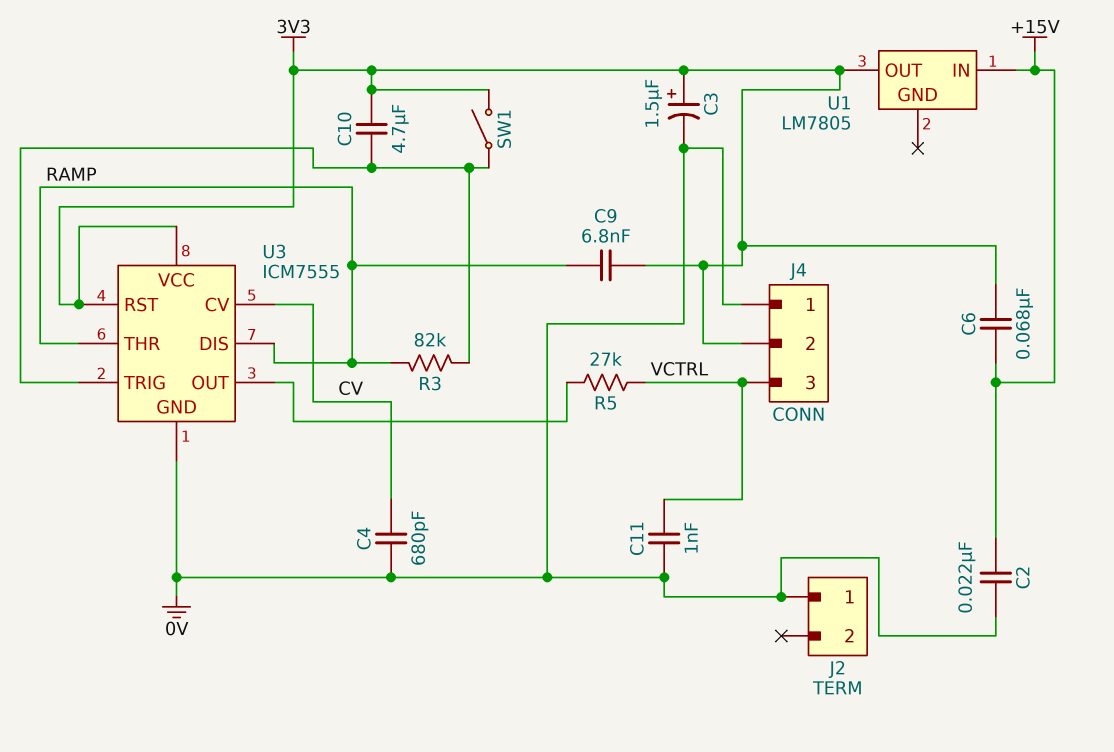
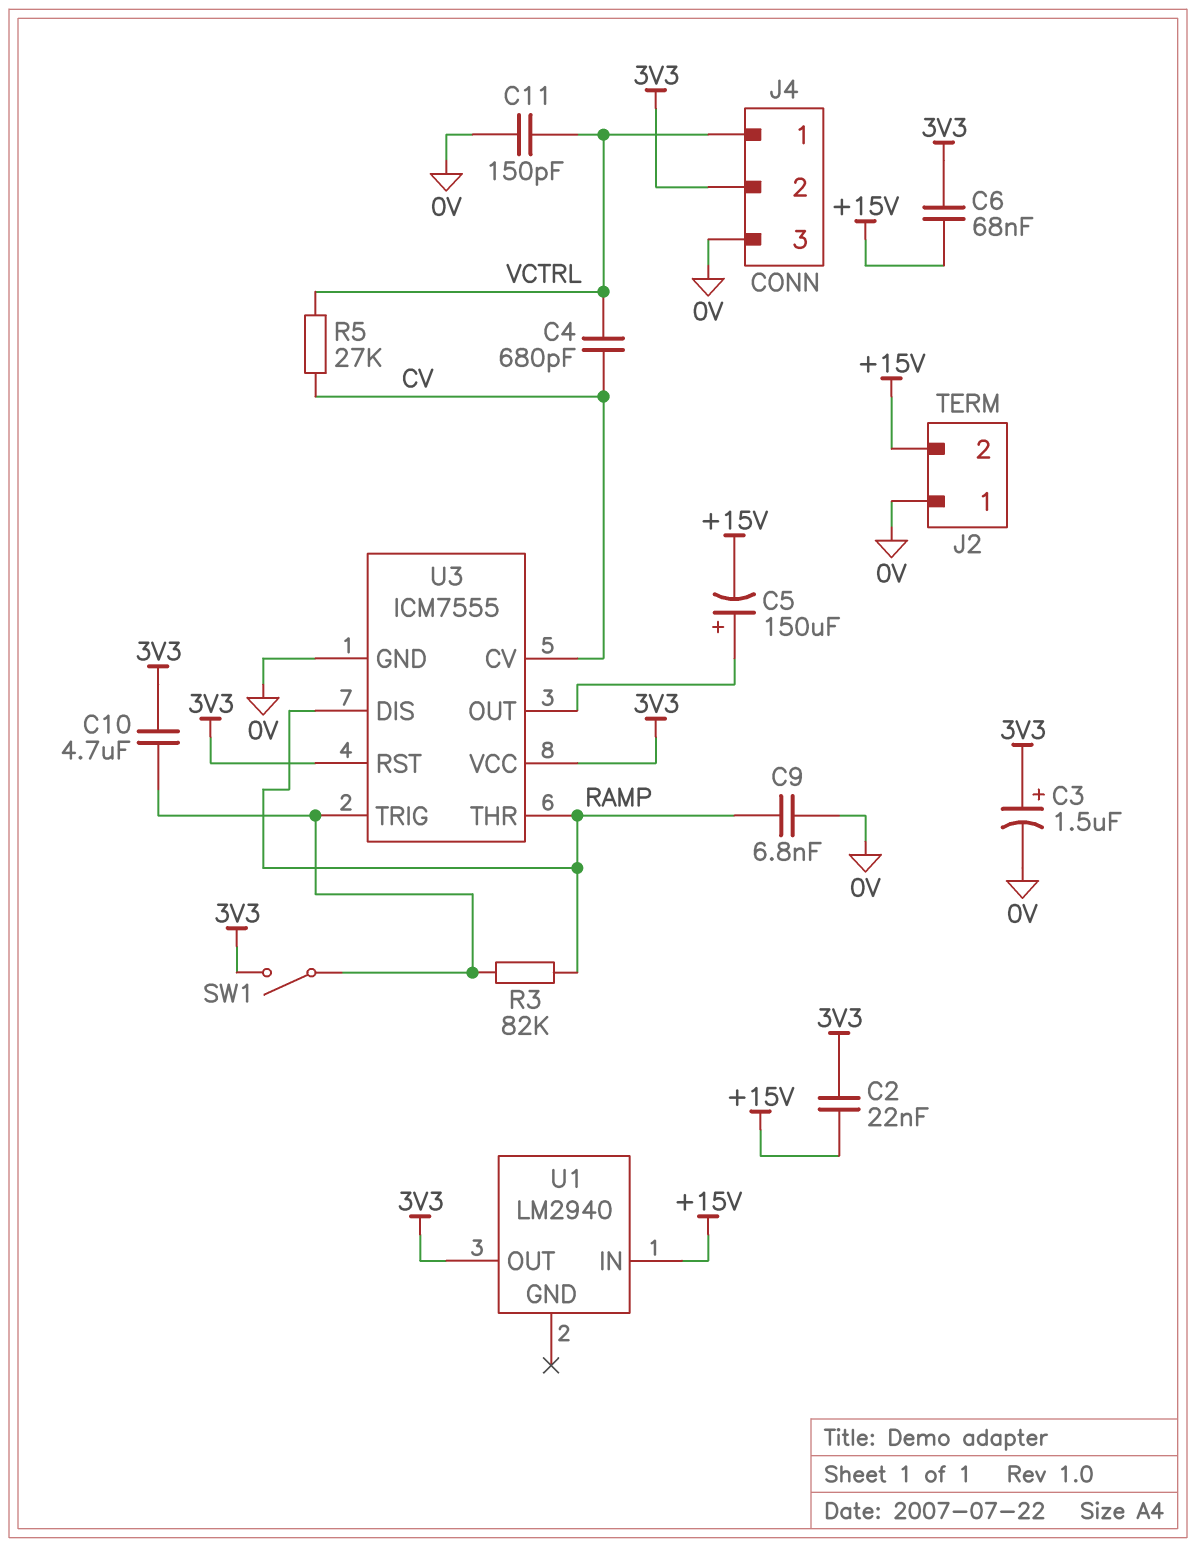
C2: 22nF (+15V, 0V) -> 22nF (+15V, 3V3)
C4: 680pF (0V, CV) -> 680pF (CV, VCTRL)
C5: none -> 150uF (plus U3/OUT, minus +15V)
C9: 6.8nF (3V3, RAMP) -> 6.8nF (0V, RAMP)
C11: 1nF (0V, VCTRL) -> 150pF (0V, VCTRL)
J2 pin 2: none -> +15V
J4 pin 1: 0V -> VCTRL
J4 pin 3: VCTRL -> 0V
R5: 27k (U3/OUT, VCTRL) -> 27k (CV, VCTRL)
U1: LM7805 -> LM2940

